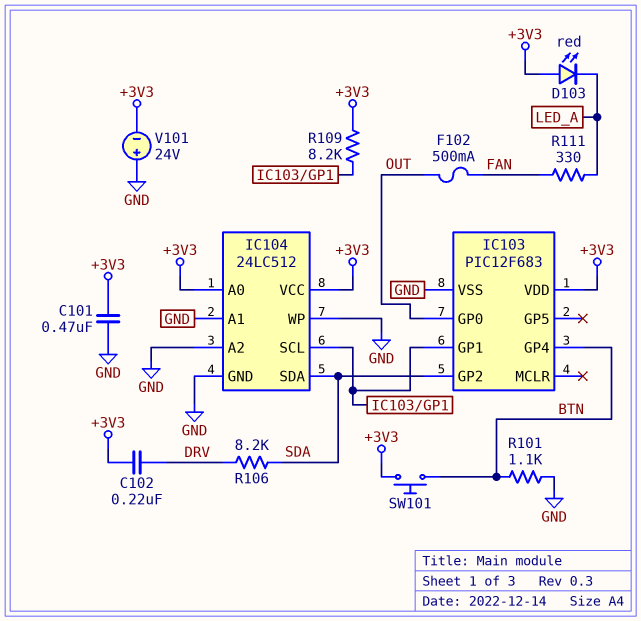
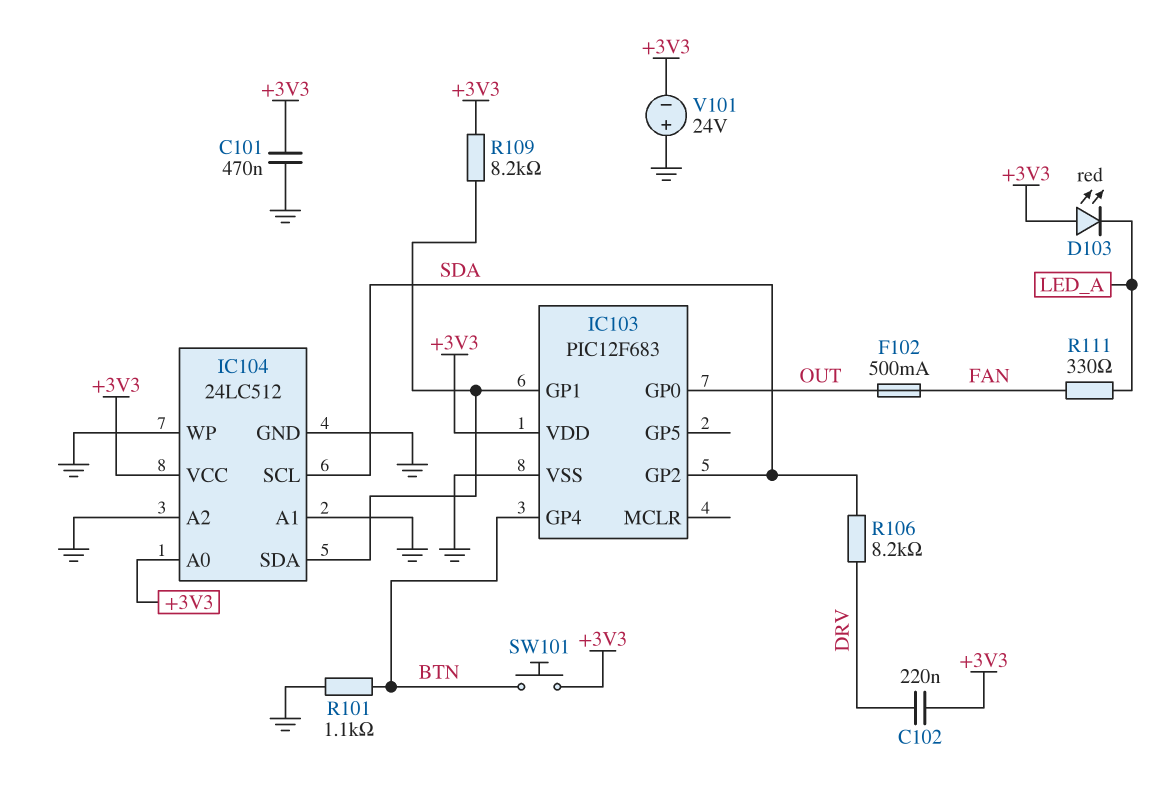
IC104 pin SCL: IC103/GP1 -> SDA
IC104 pin SDA: SDA -> IC103/GP1

